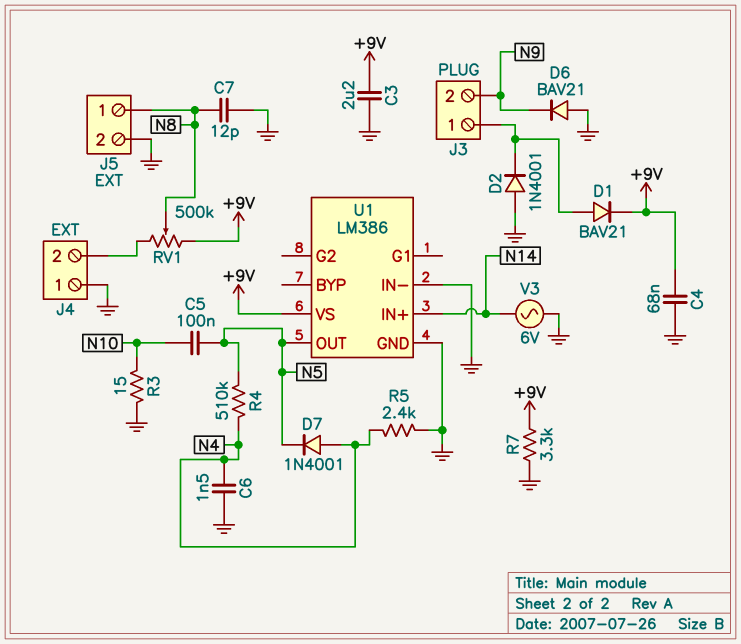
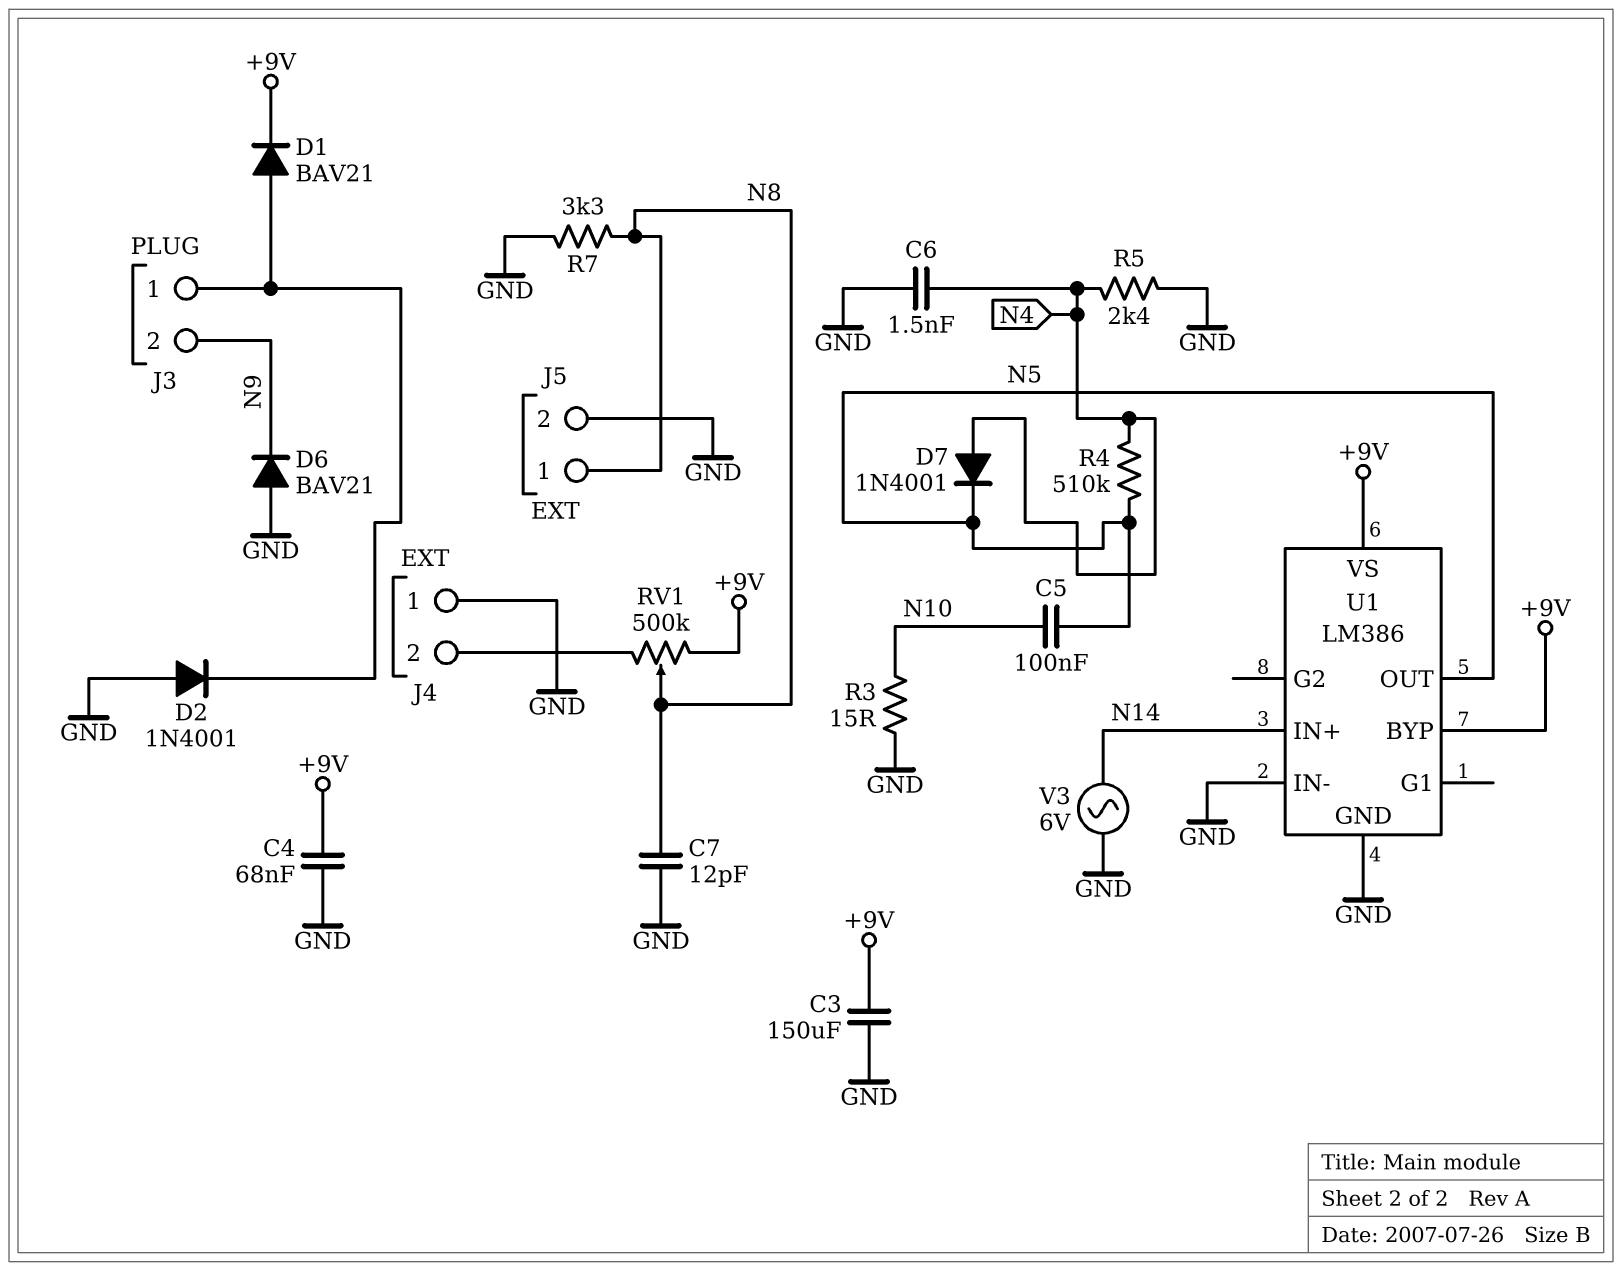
C3: 2.2uF (+9V, GND) -> 150uF (+9V, GND)
R7: 3.3k (+9V, GND) -> 3.3k (GND, N8)
U1 pin BYP: none -> +9V

